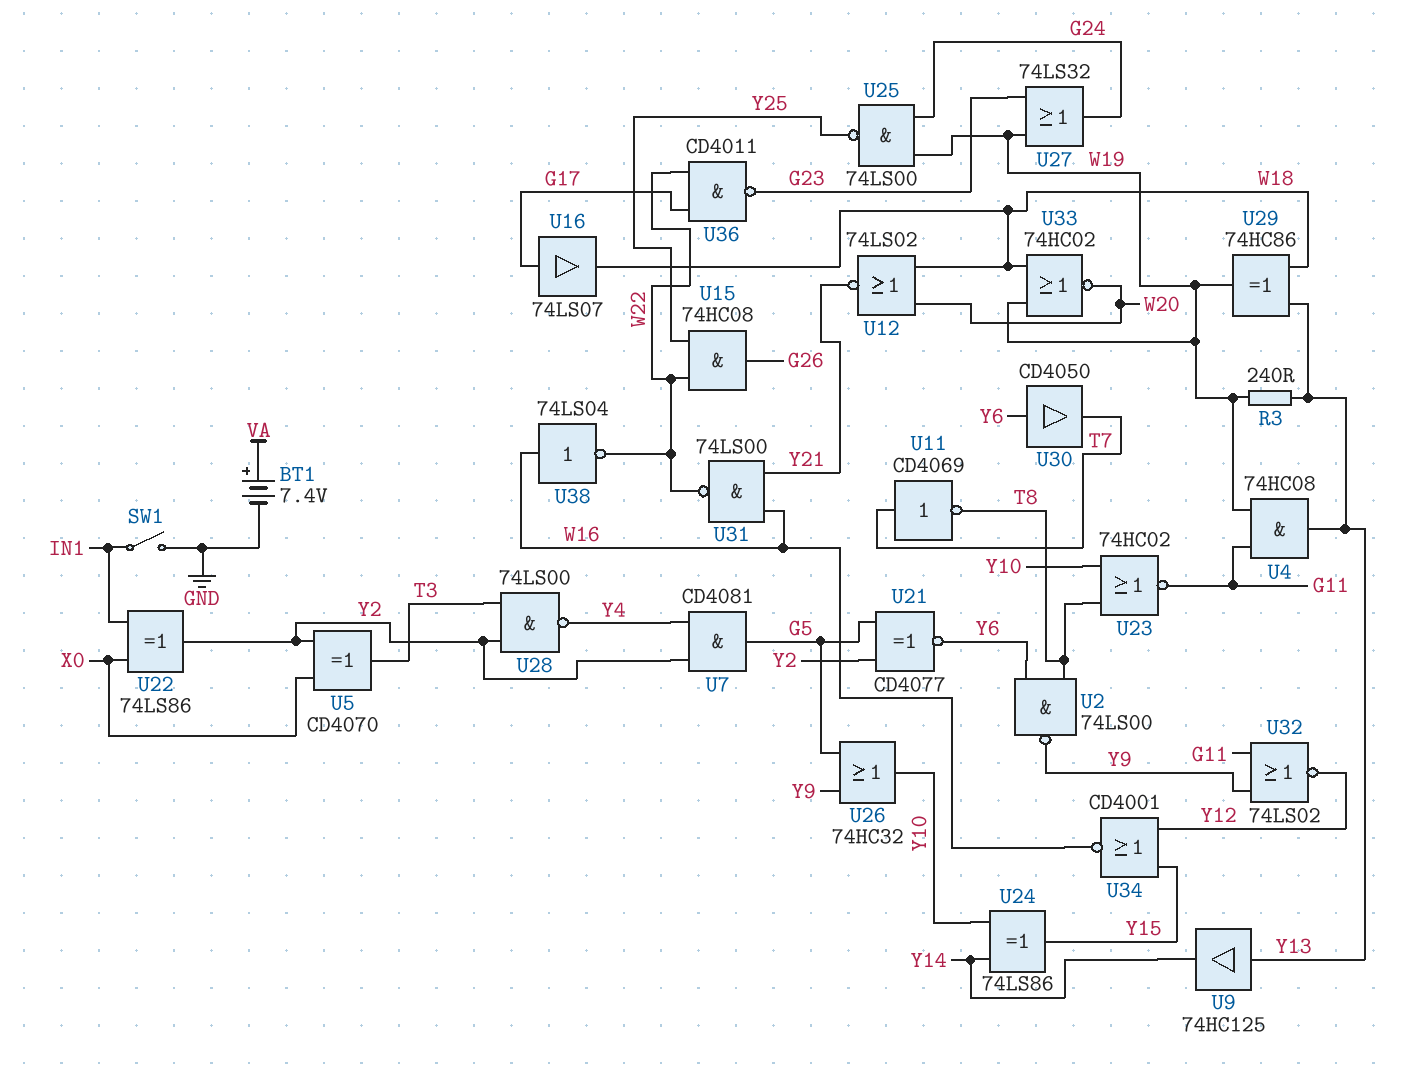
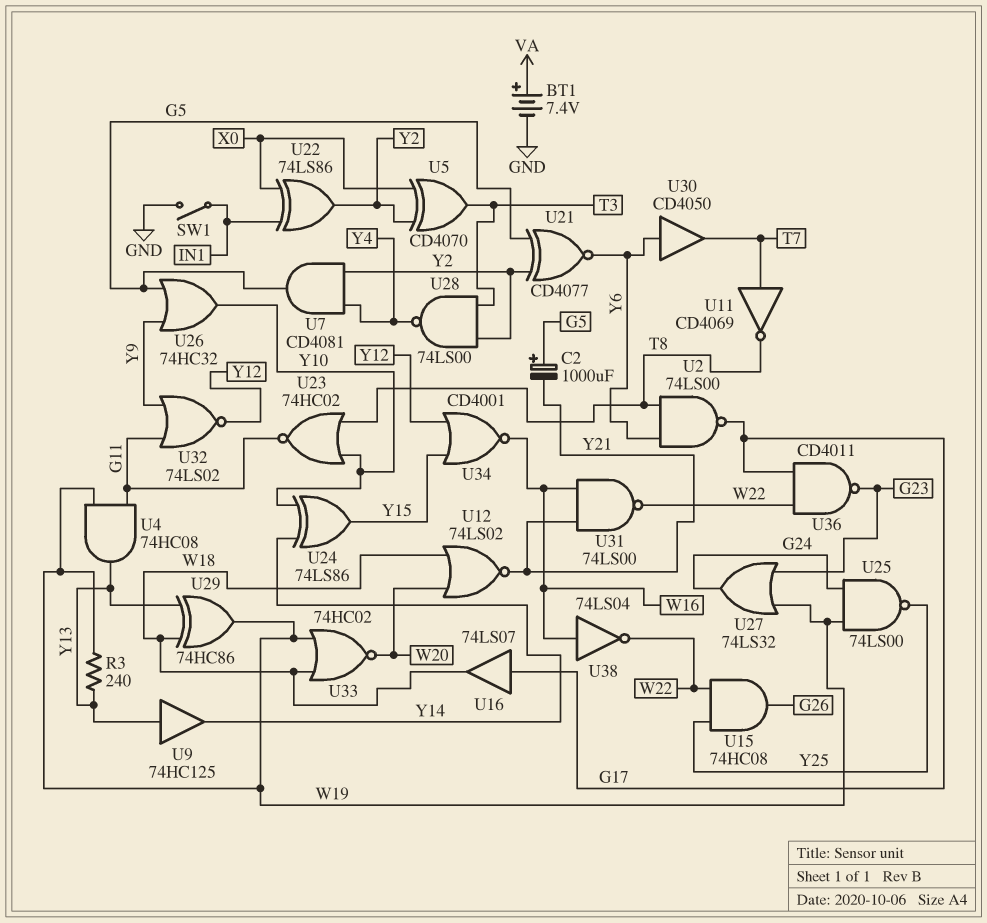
C2: none -> 1000uF (plus G5, minus Y21)
U2: NAND 74LS00 (in T8, in Y6, out Y9) -> NAND 74LS00 (in T8, in Y6, out G17)

